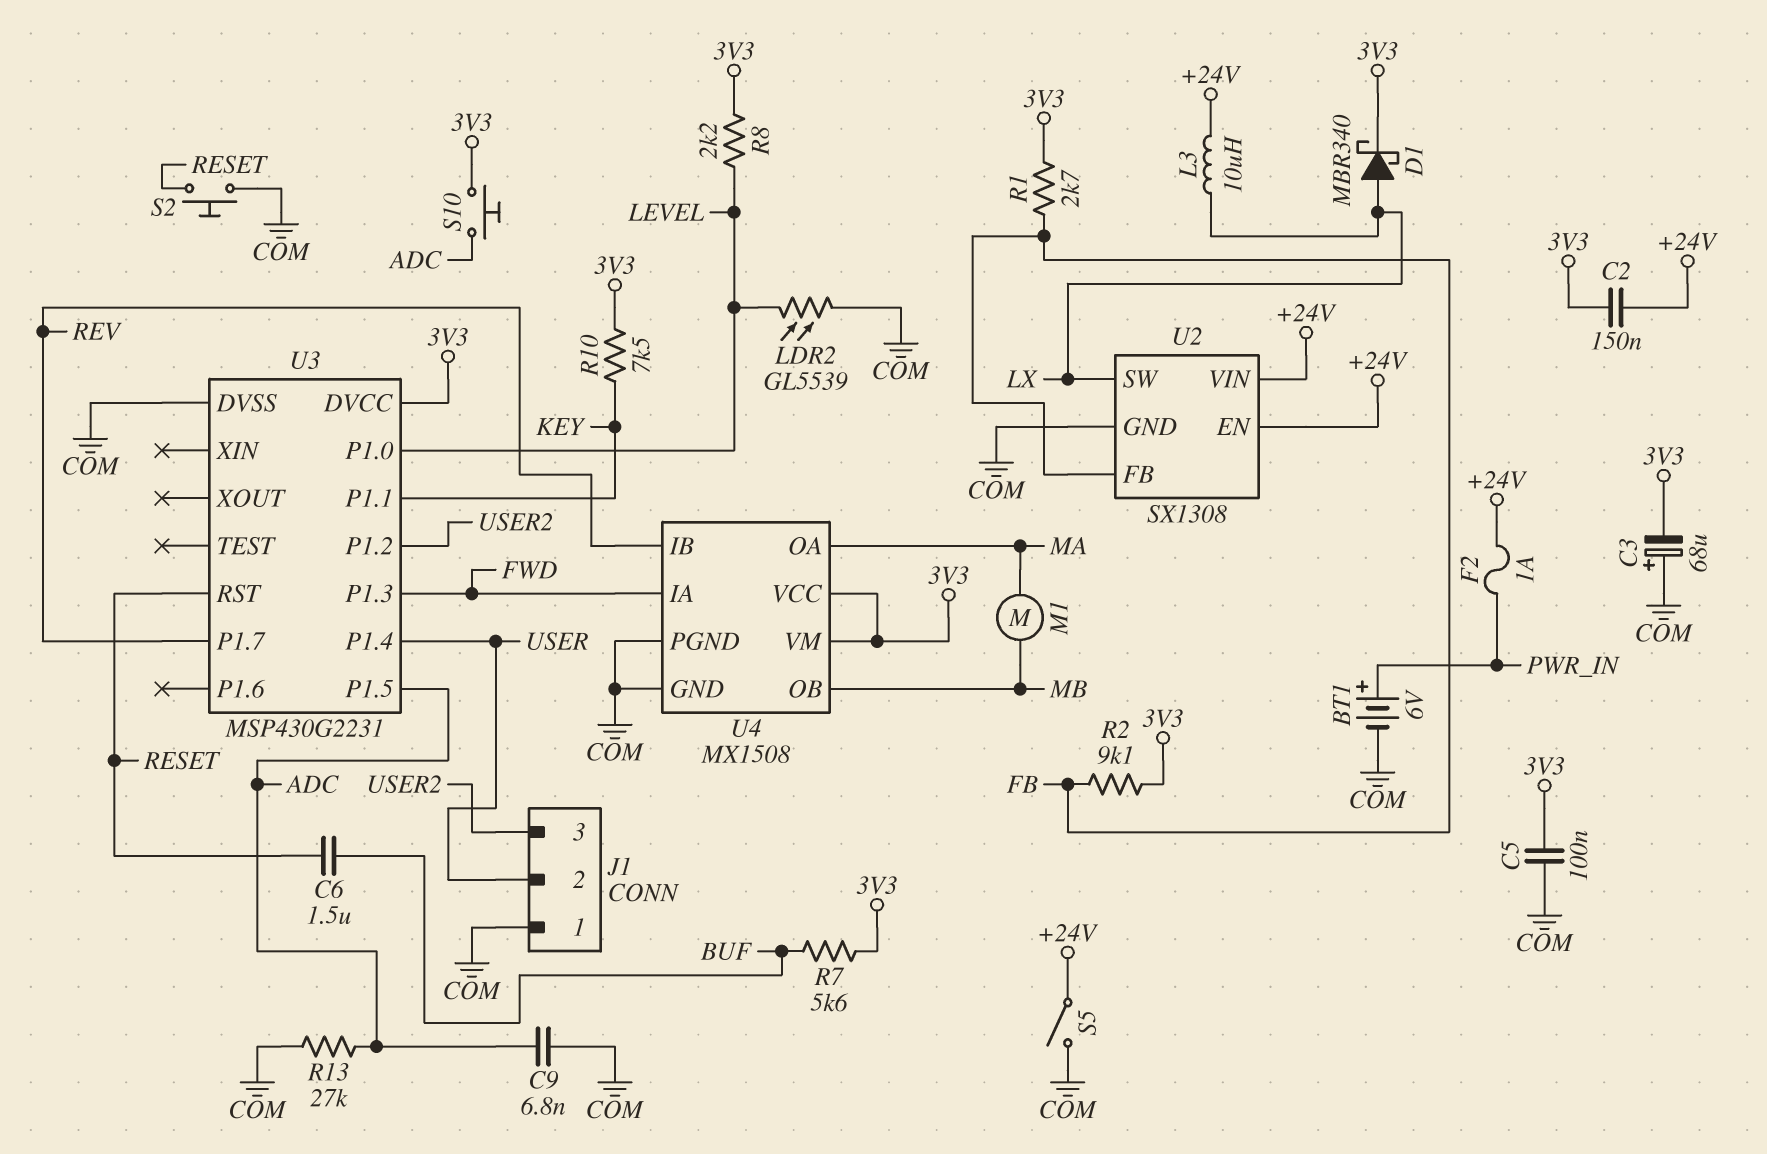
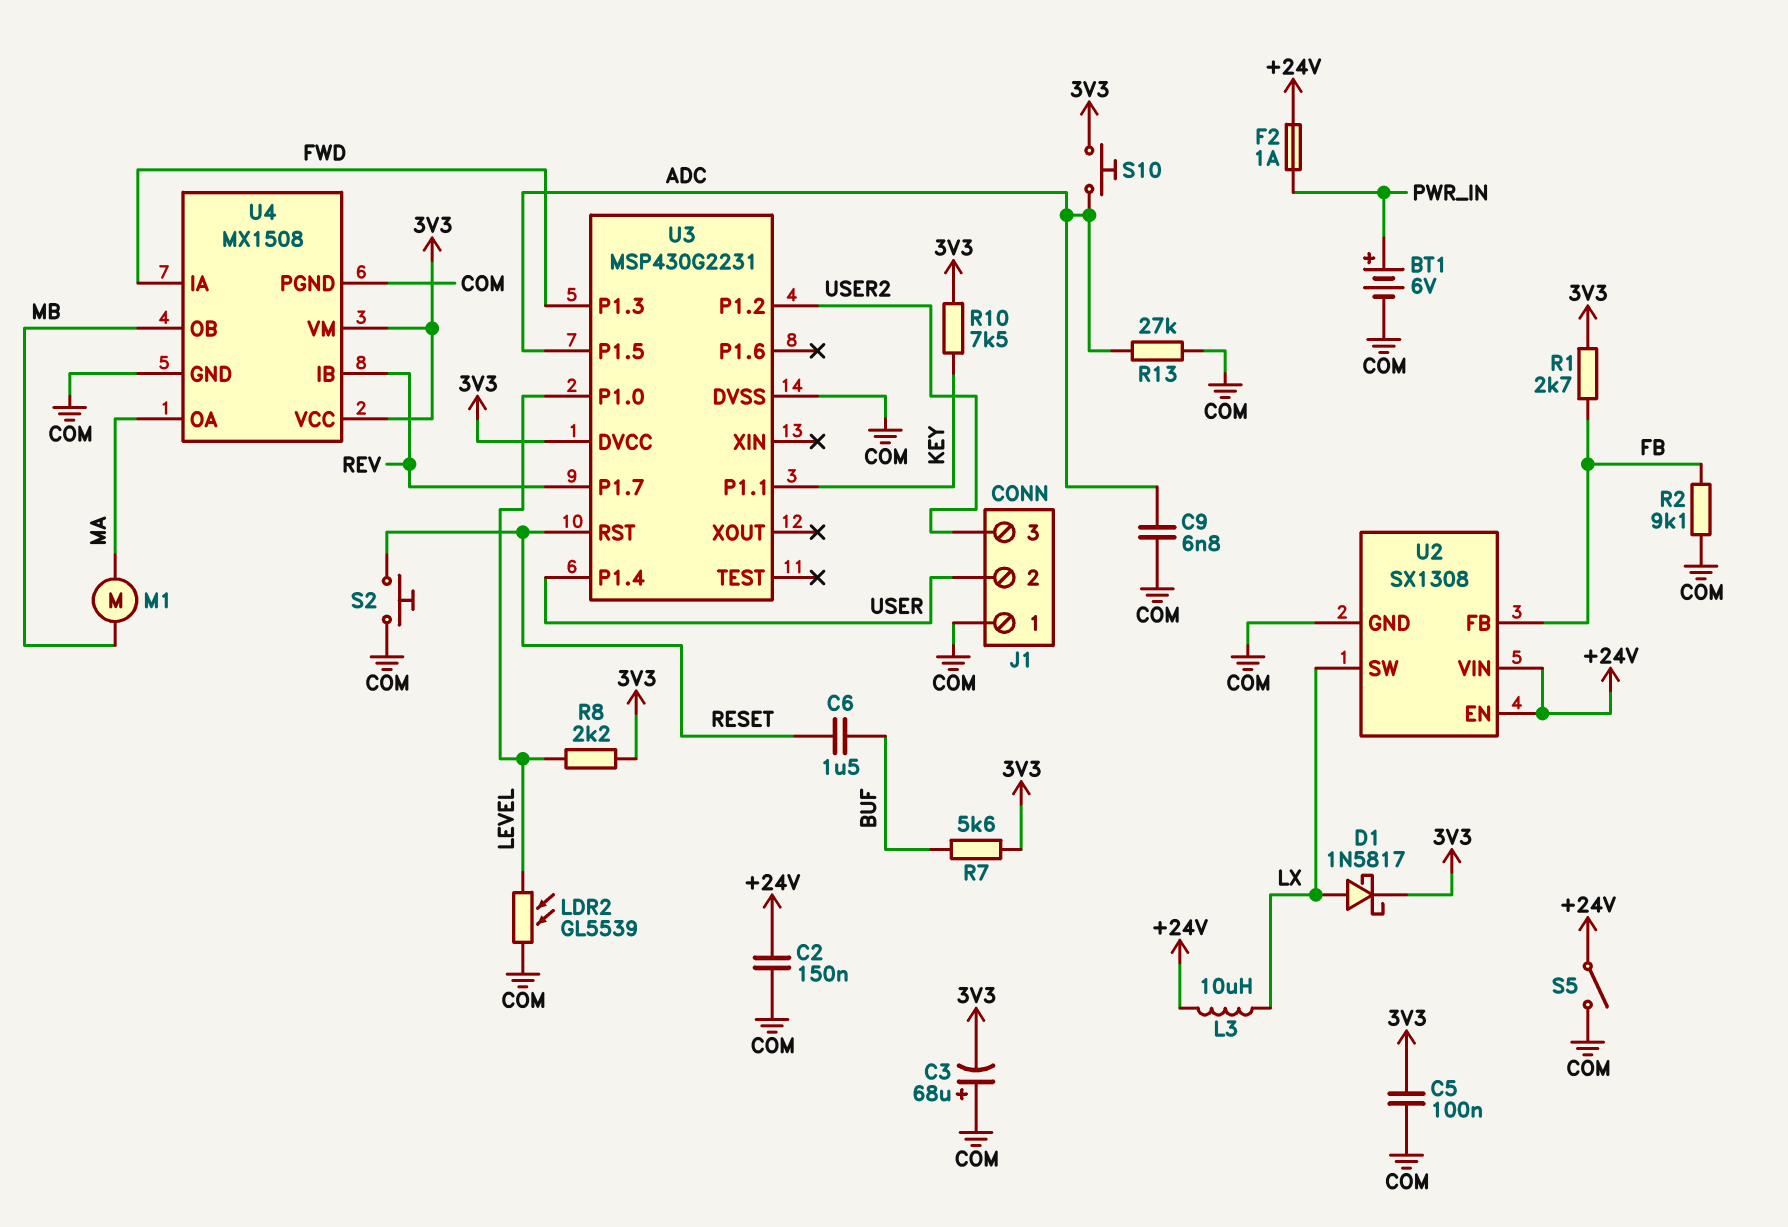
C2: 150nF (+24V, 3V3) -> 150nF (+24V, COM)
D1: schottky MBR340 (A LX, K 3V3) -> schottky 1N5817 (A LX, K 3V3)
R2: 9.1k (3V3, FB) -> 9.1k (COM, FB)

